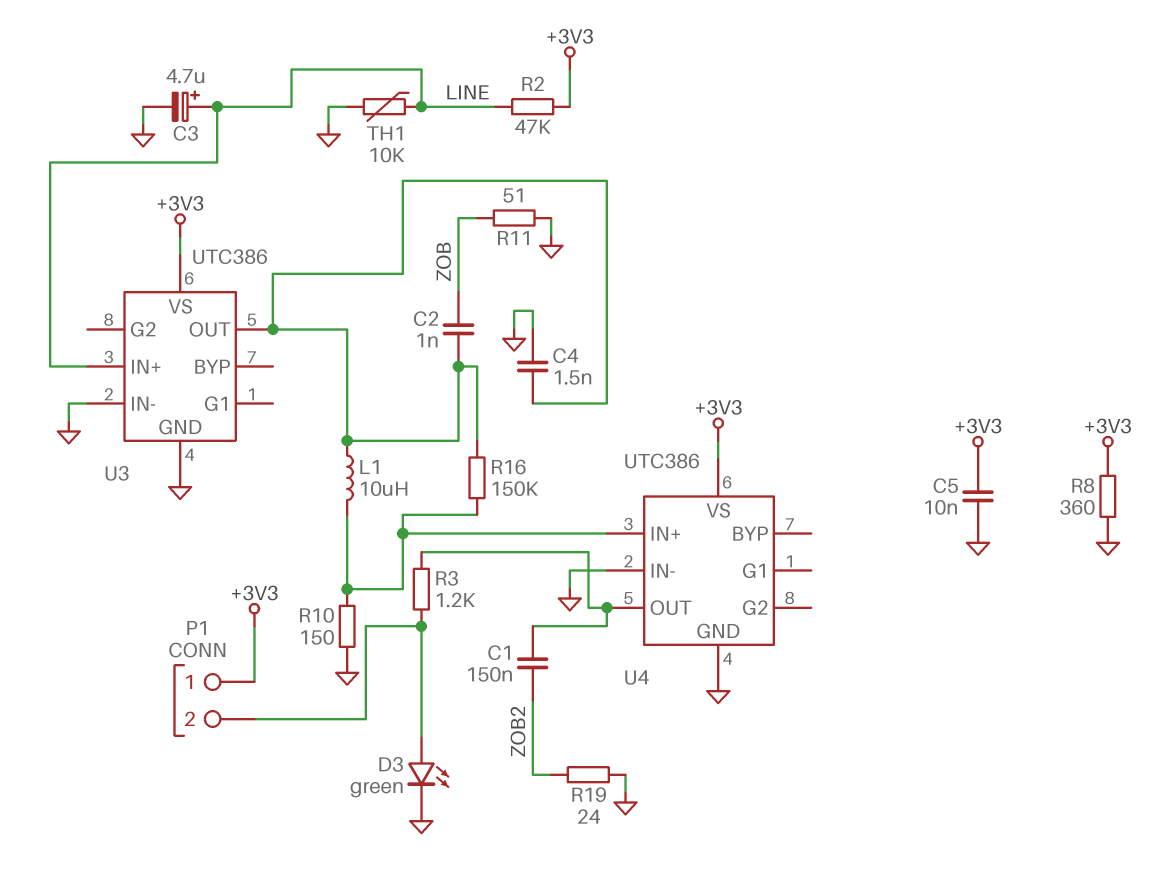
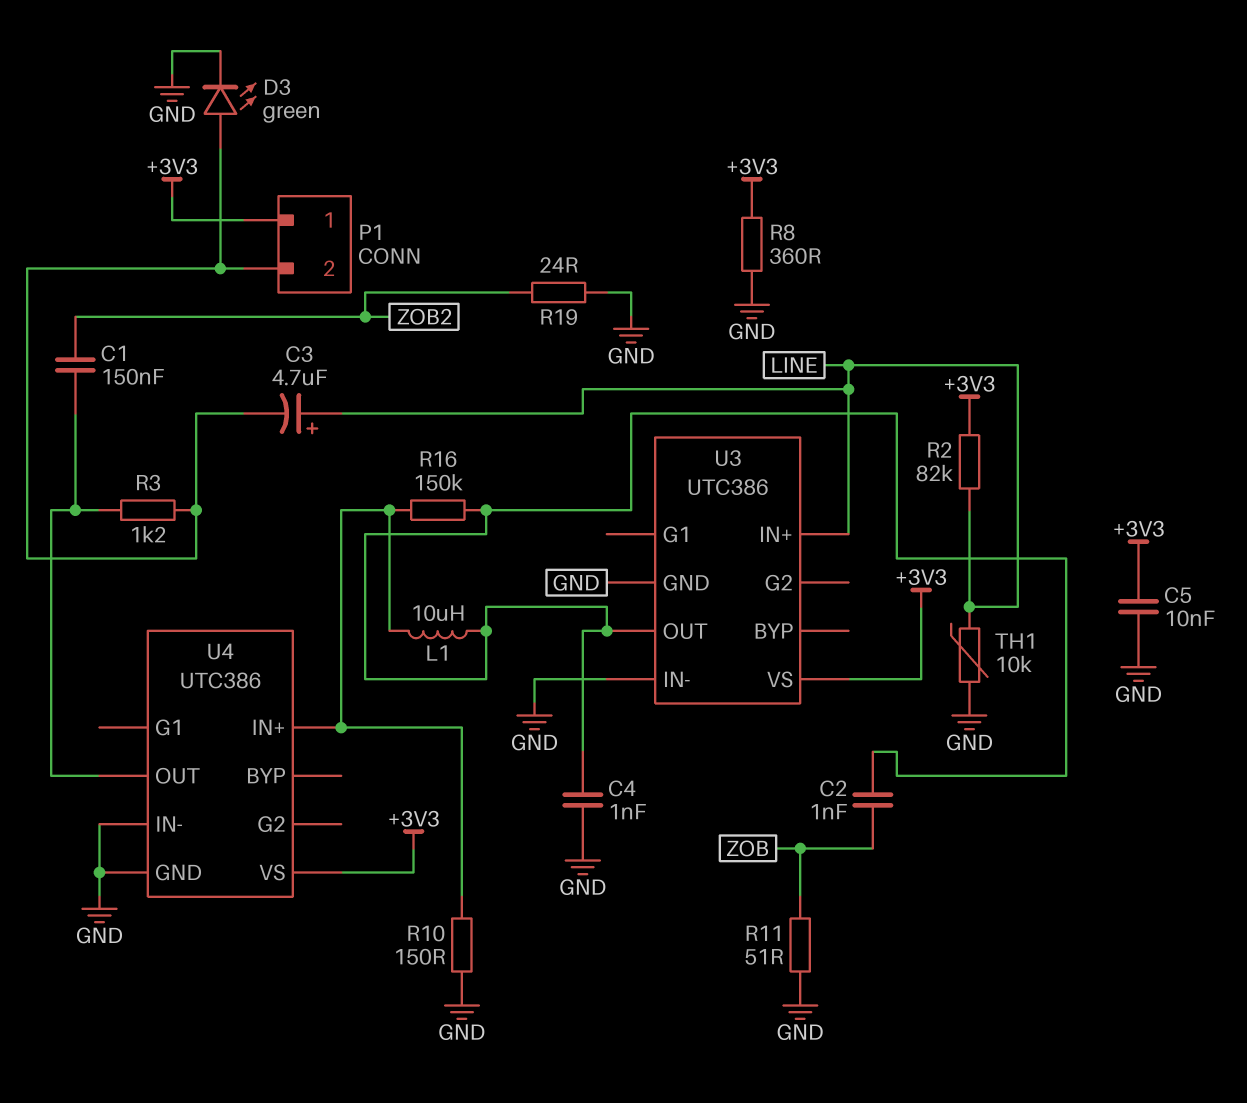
C3: 4.7uF (plus LINE, minus GND) -> 4.7uF (plus LINE, minus P1/2)
C4: 1.5nF (GND, U3/OUT) -> 1nF (GND, U3/OUT)
R2: 47k (+3V3, LINE) -> 82k (+3V3, LINE)

